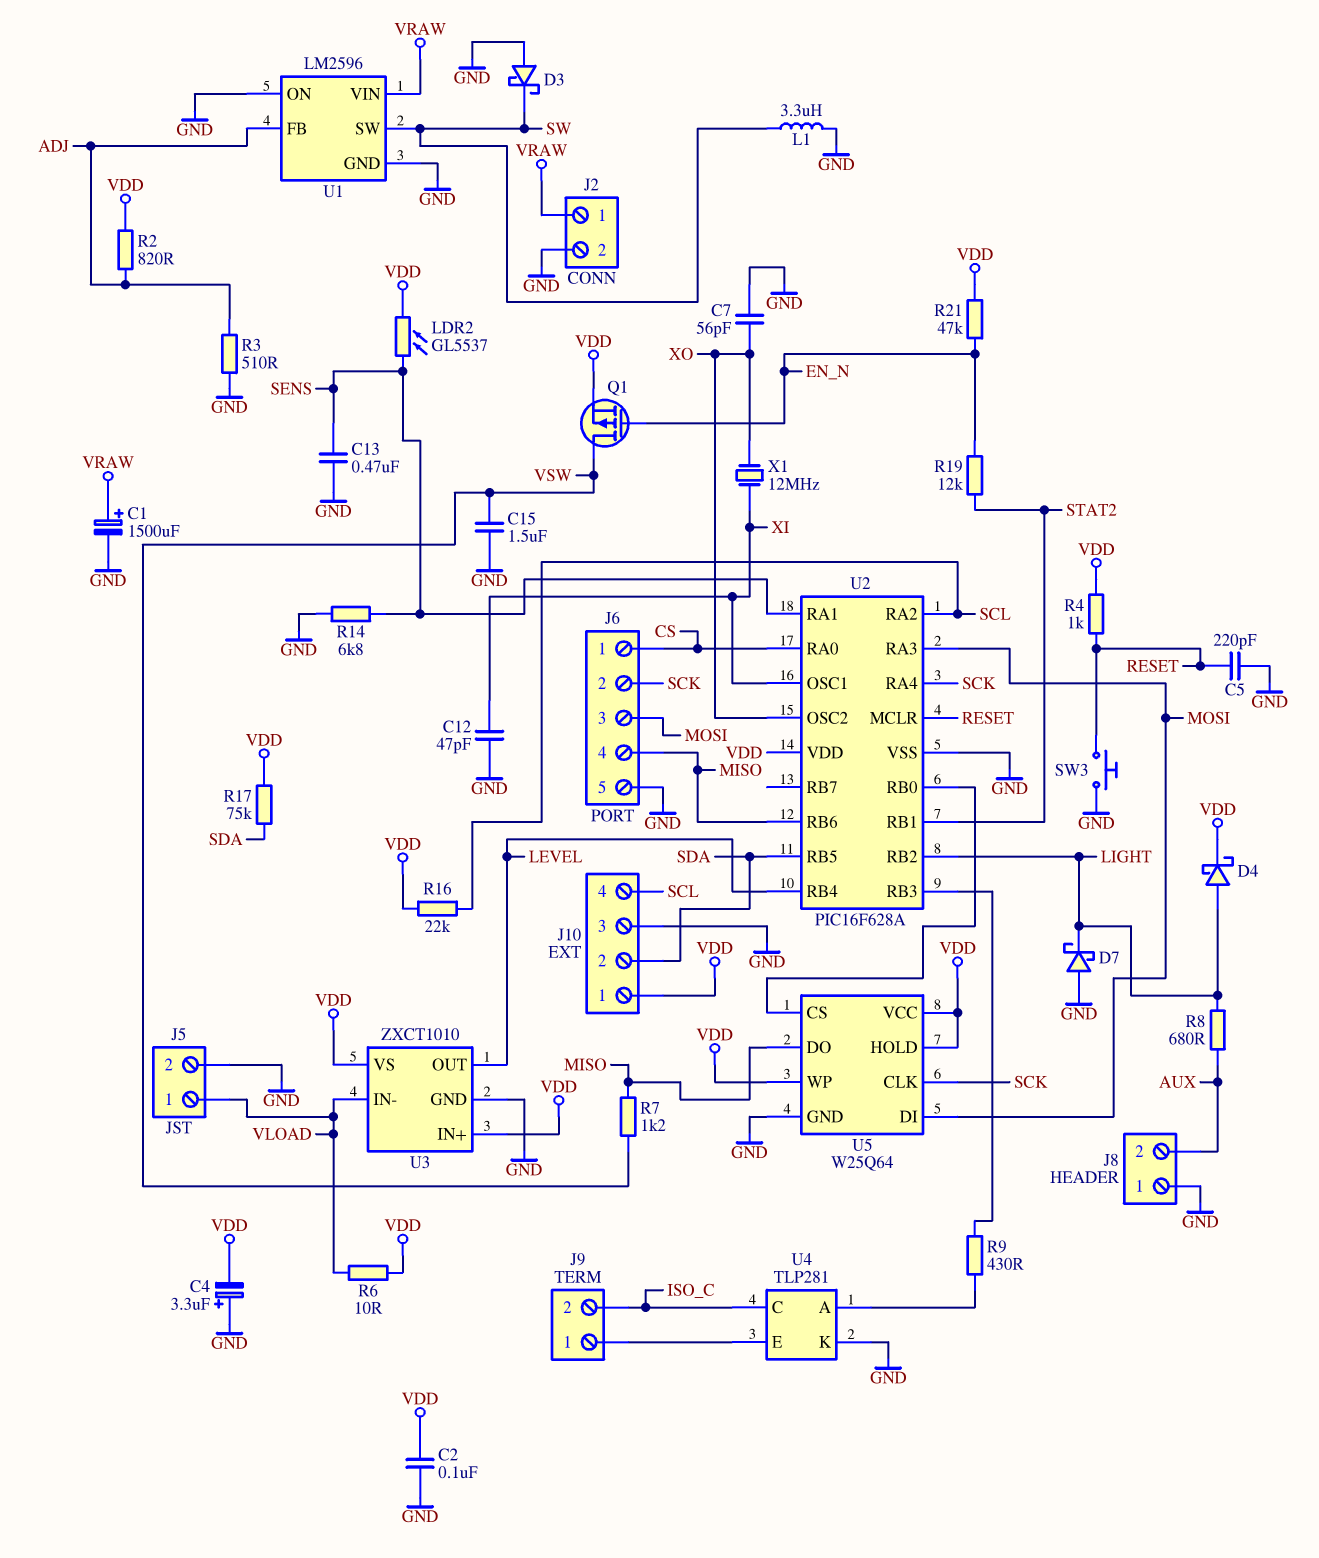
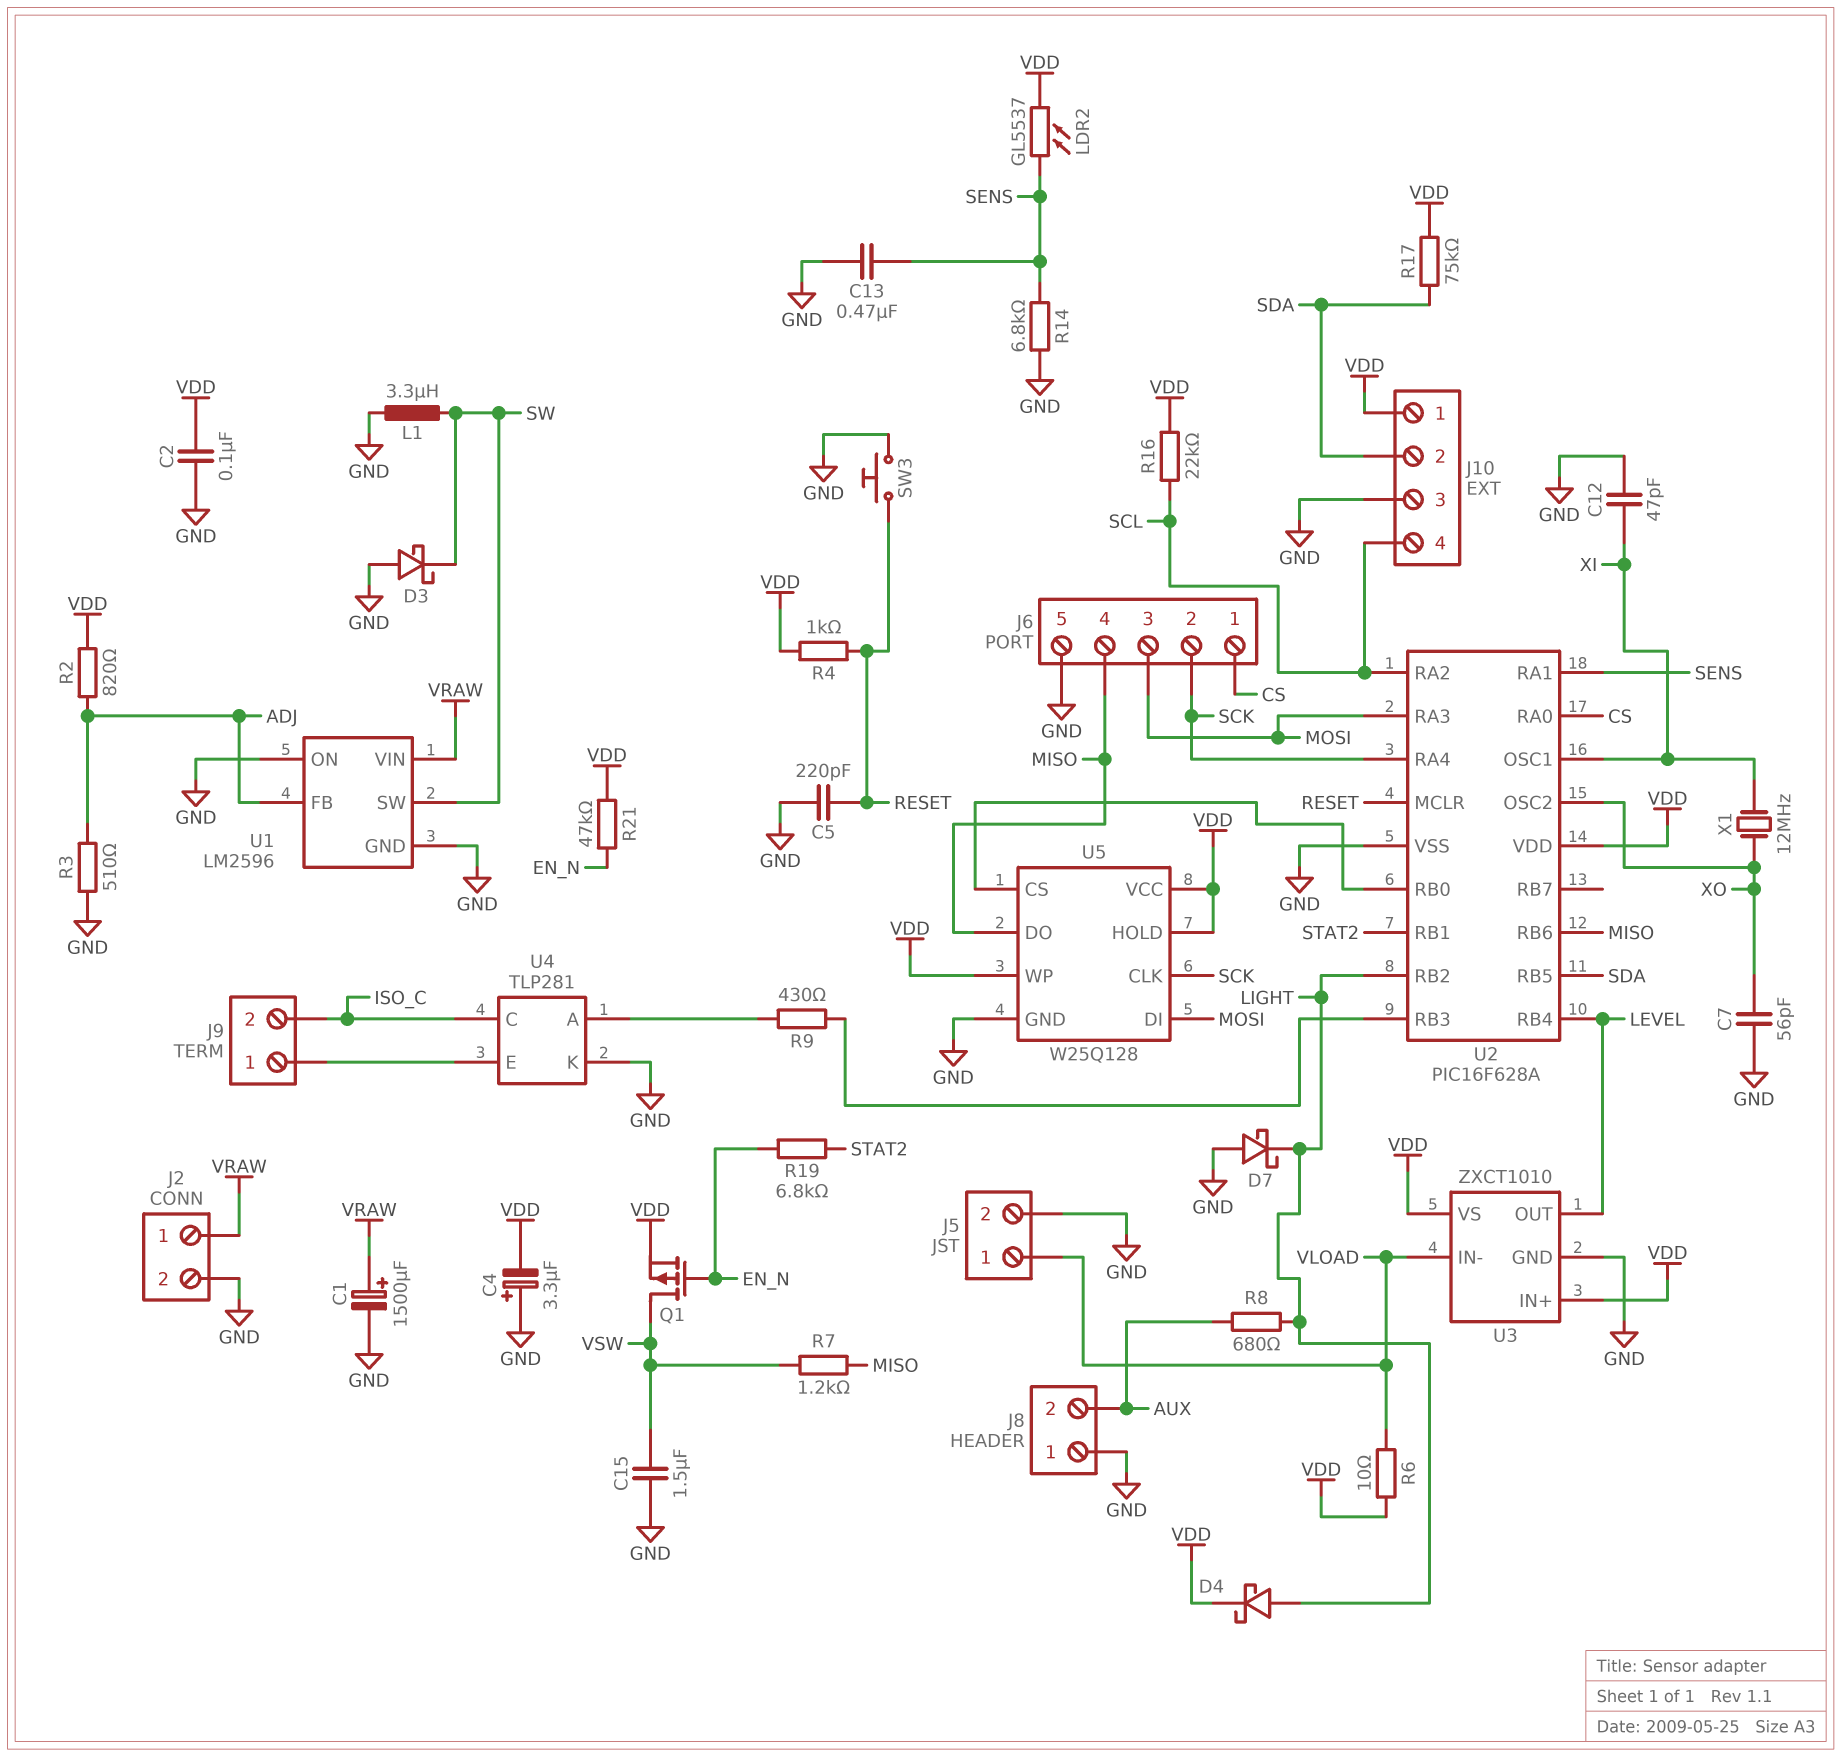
R19: 12k (EN_N, STAT2) -> 6.8k (EN_N, STAT2)
U5: W25Q64 -> W25Q128

